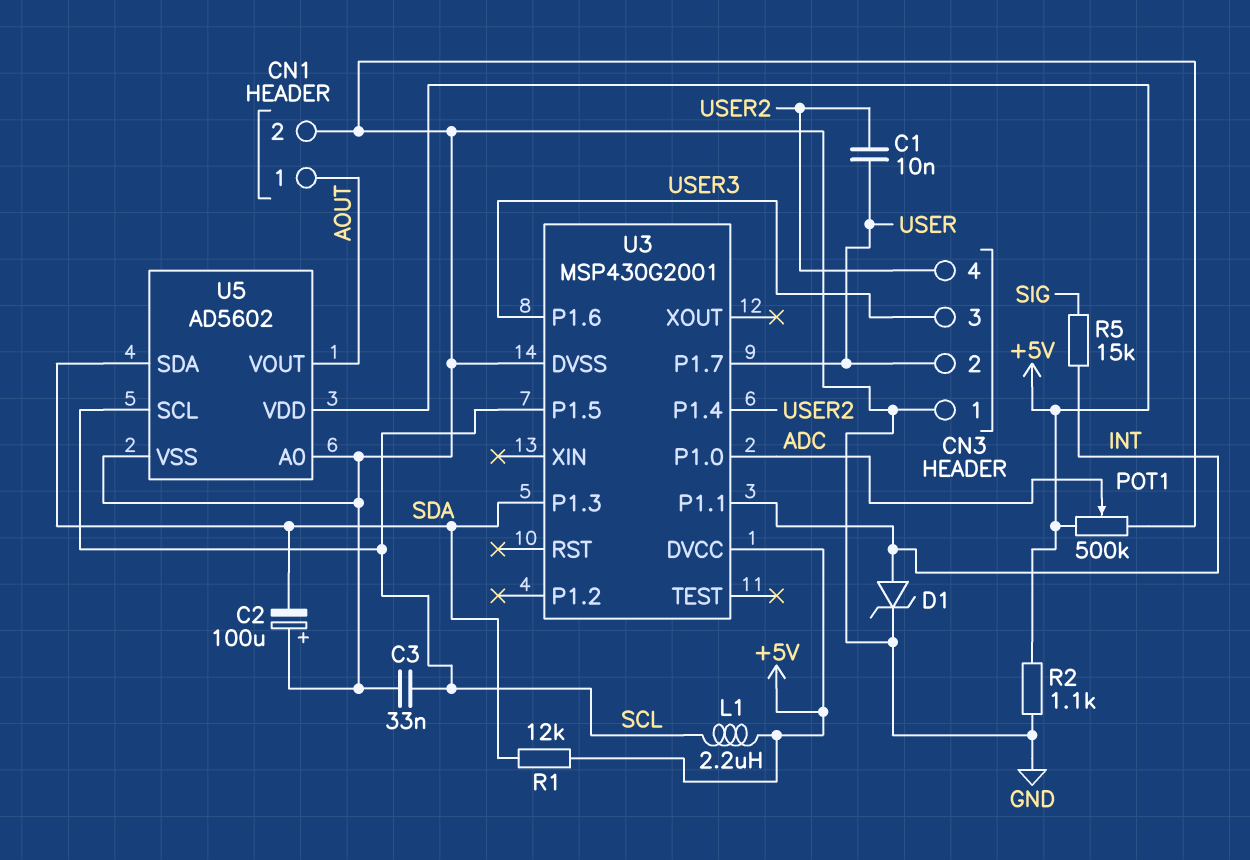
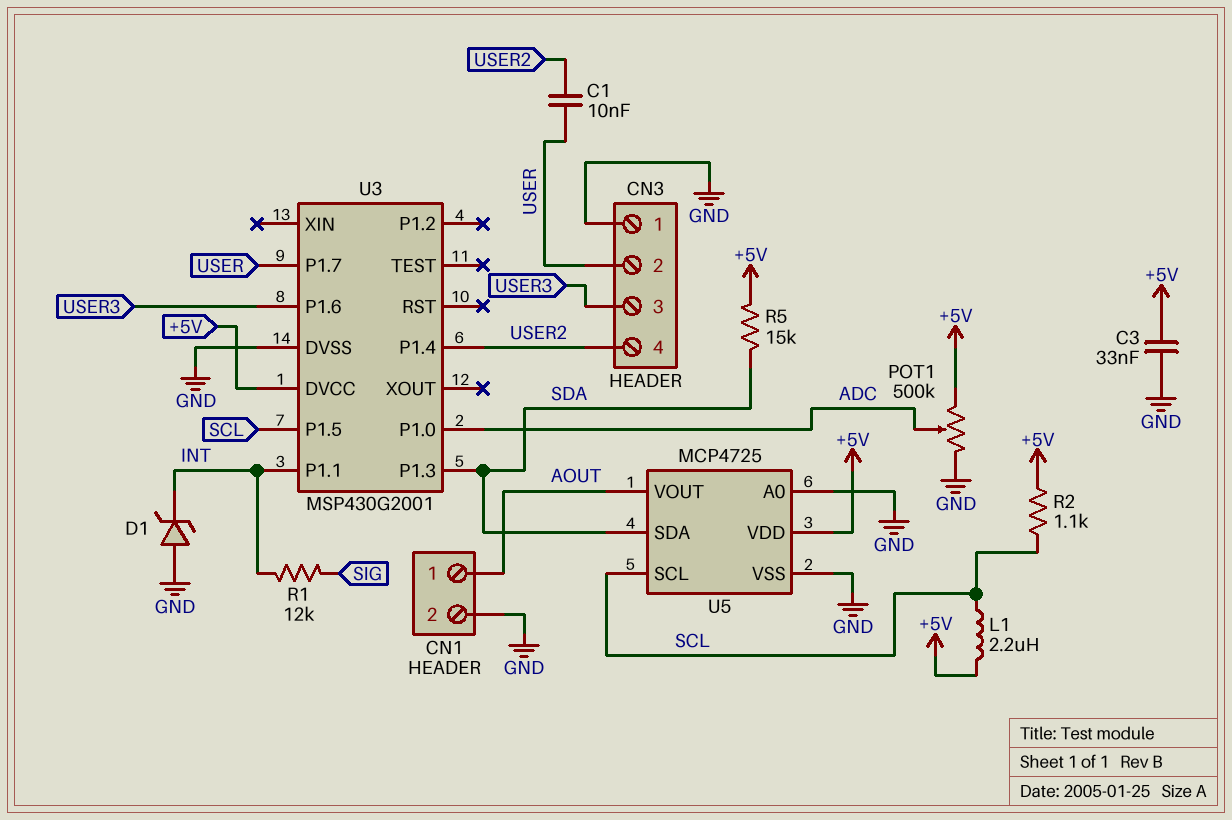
C2: 100uF (plus GND, minus SDA) -> none
C3: 33nF (GND, SCL) -> 33nF (+5V, GND)
D1: zener (A INT, K GND) -> zener (A GND, K INT)
R1: 12k (+5V, SDA) -> 12k (INT, SIG)
R2: 1.1k (+5V, GND) -> 1.1k (+5V, SCL)
R5: 15k (INT, SIG) -> 15k (+5V, SDA)
U5: AD5602 -> MCP4725

